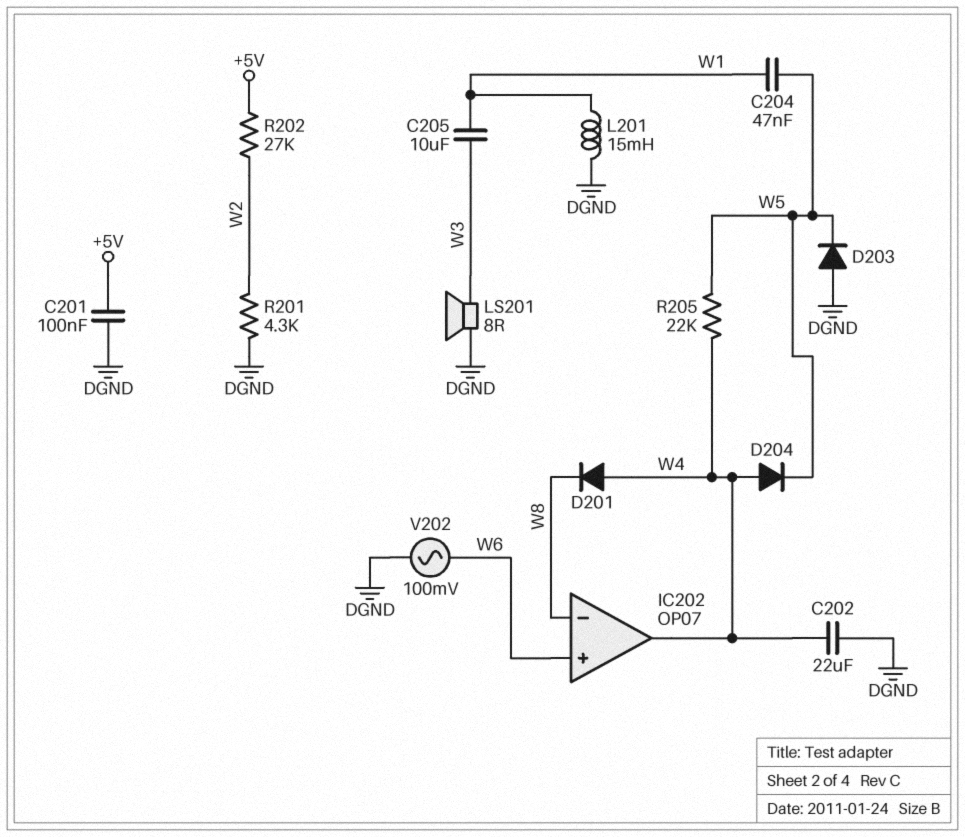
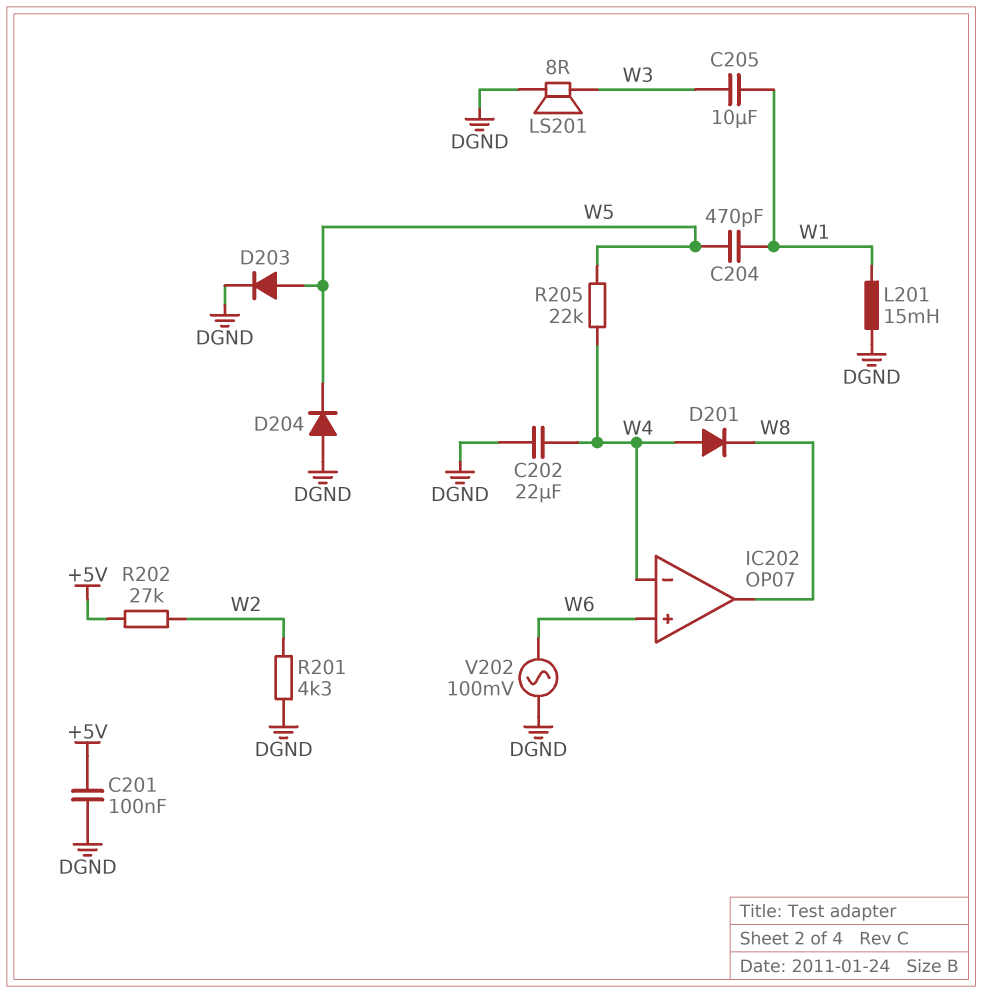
C204: 47nF (W1, W5) -> 470pF (W1, W5)
D203: diode (A DGND, K W5) -> diode (A W5, K DGND)
D204: diode (A W4, K W5) -> diode (A DGND, K W5)
IC202 pin in-: W8 -> W4
IC202 pin out: W4 -> W8

